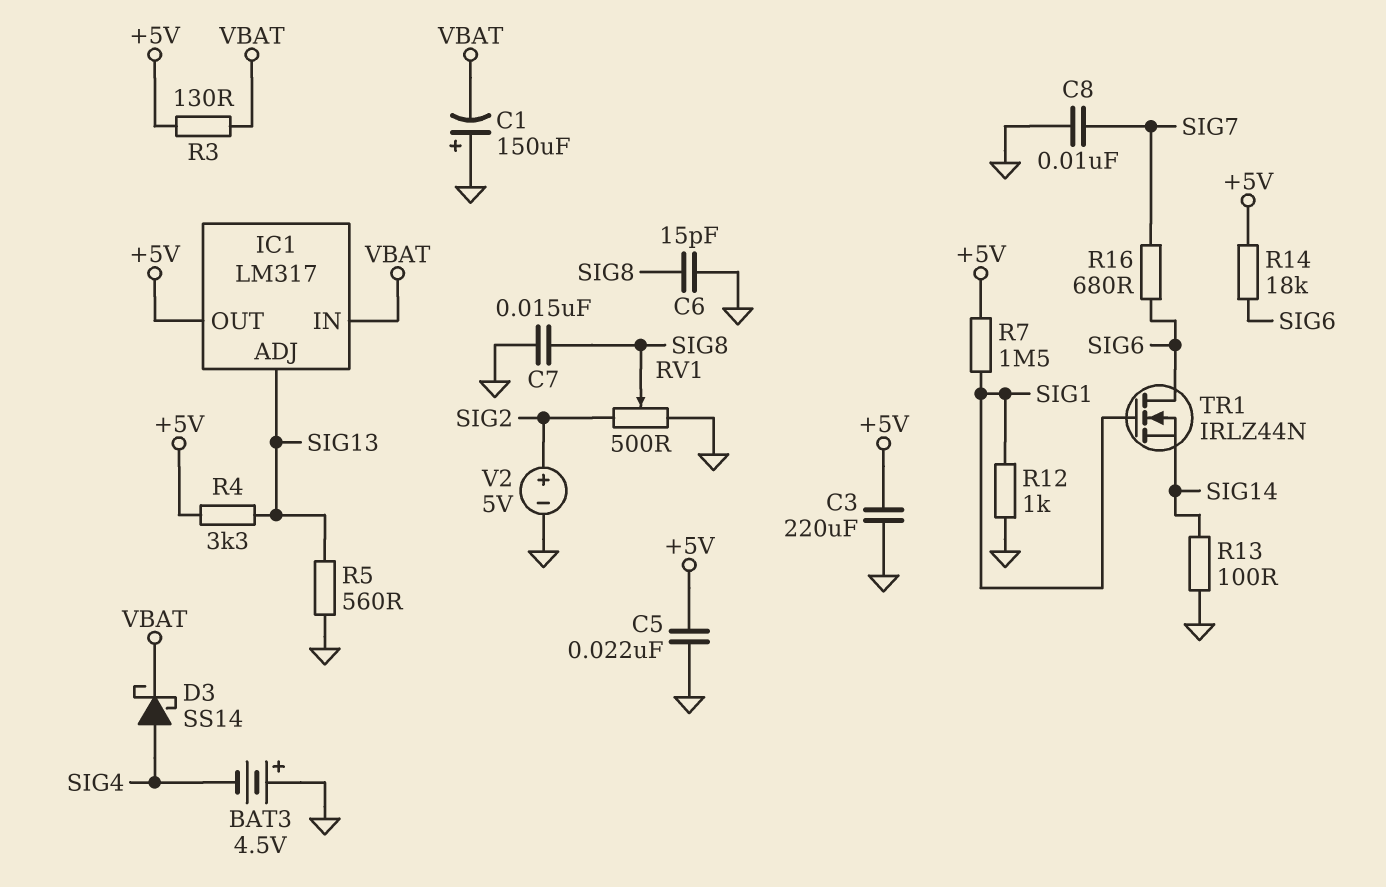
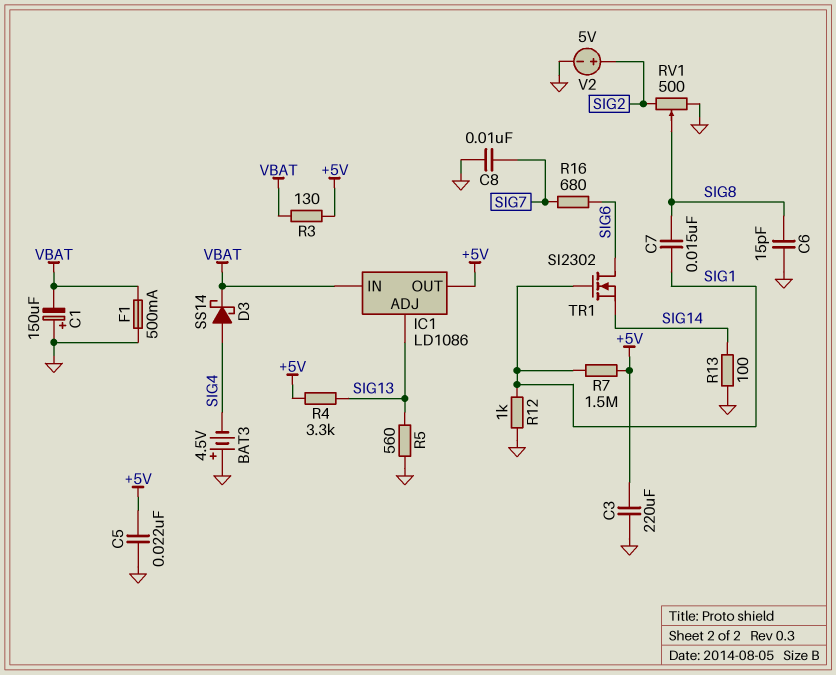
C7: 15nF (GND, SIG8) -> 15nF (SIG1, SIG8)
F1: none -> 500mA (GND, VBAT)
IC1: LM317 -> LD1086
R14: 18k (+5V, SIG6) -> none
TR1: NMOS IRLZ44N (G SIG1, D SIG6, S SIG14) -> NMOS SI2302 (G SIG1, D SIG6, S SIG14)

